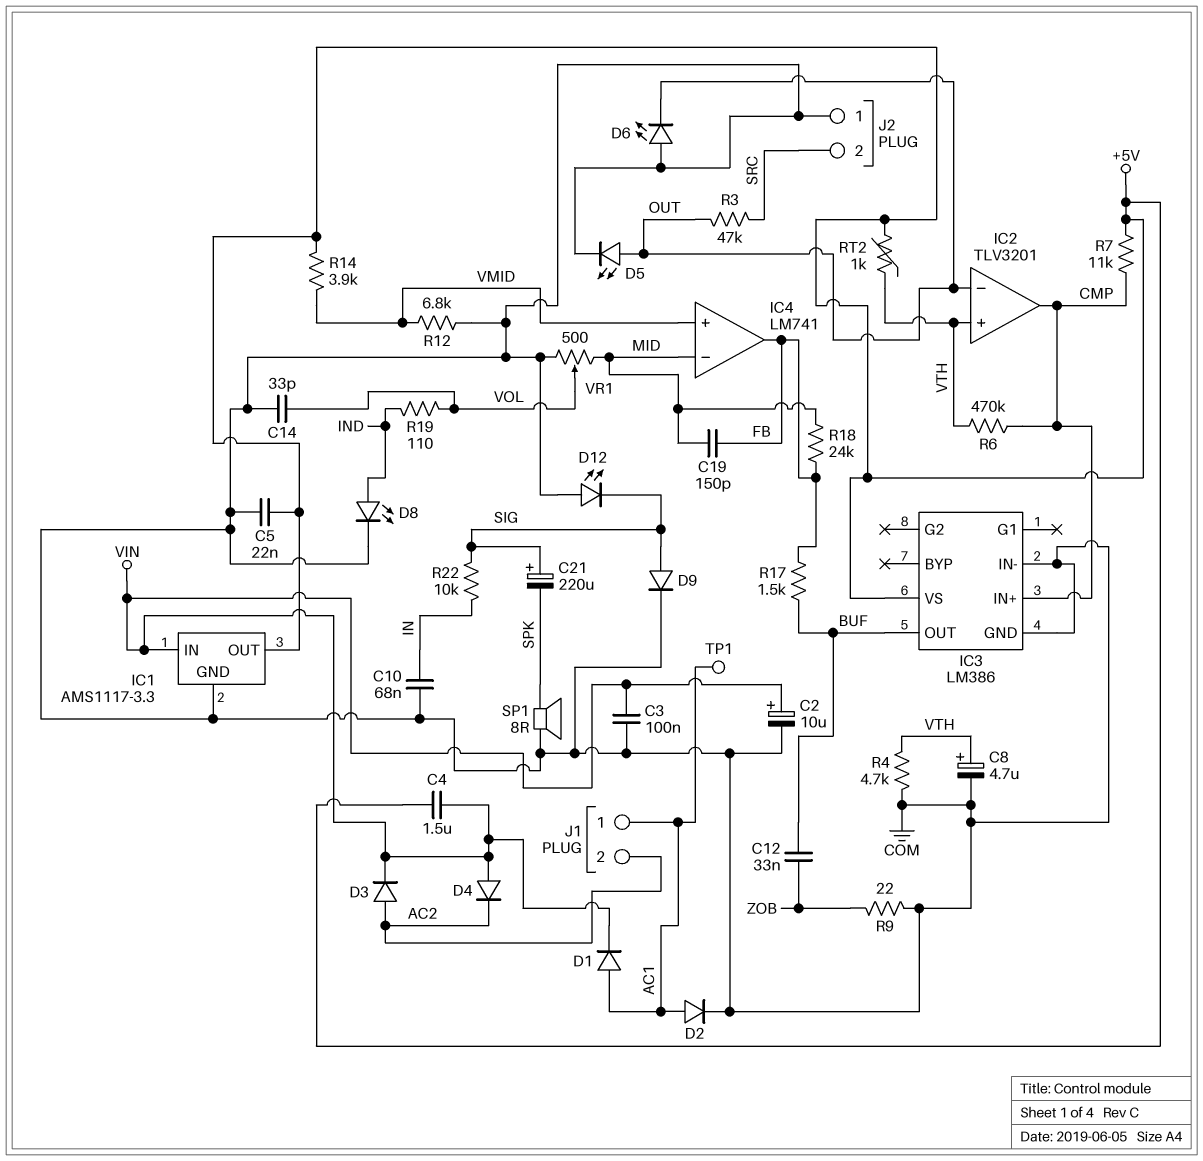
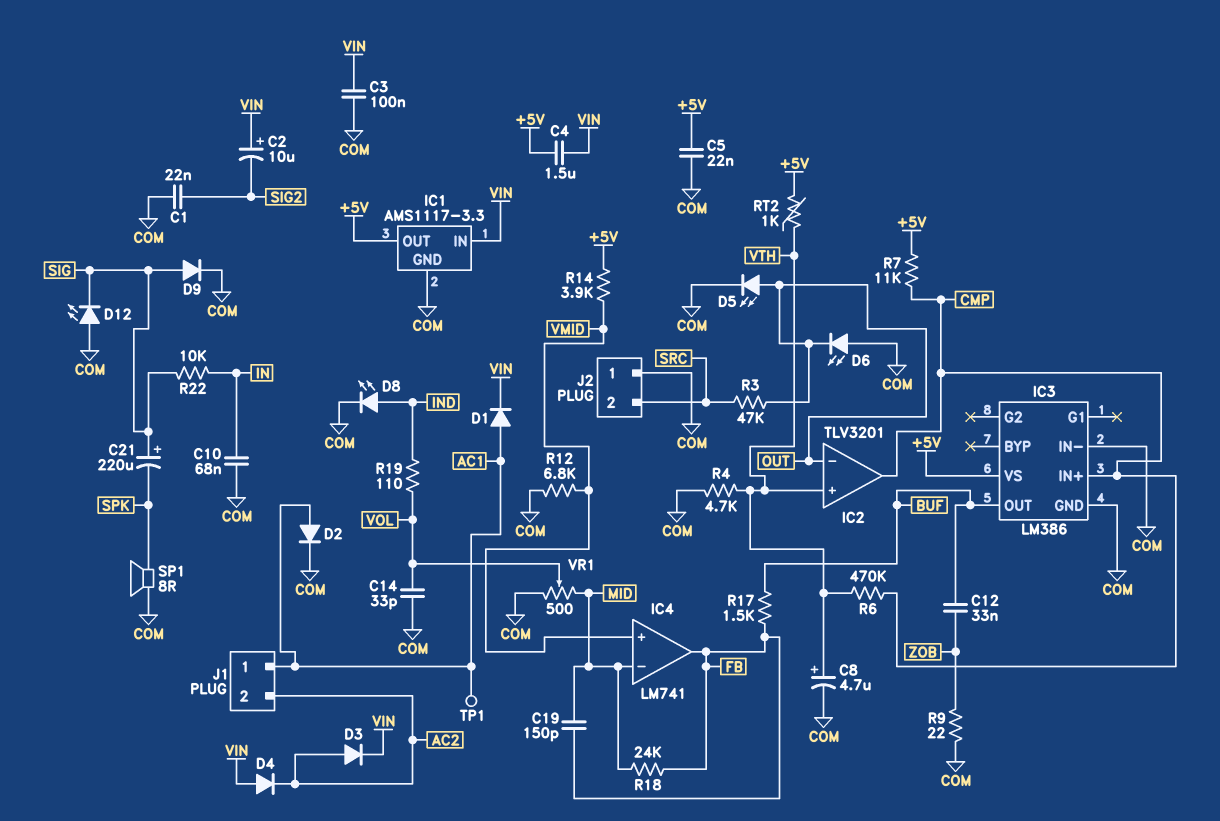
C1: none -> 22nF (COM, SIG2)
C2: 10uF (plus VIN, minus COM) -> 10uF (plus VIN, minus SIG2)

